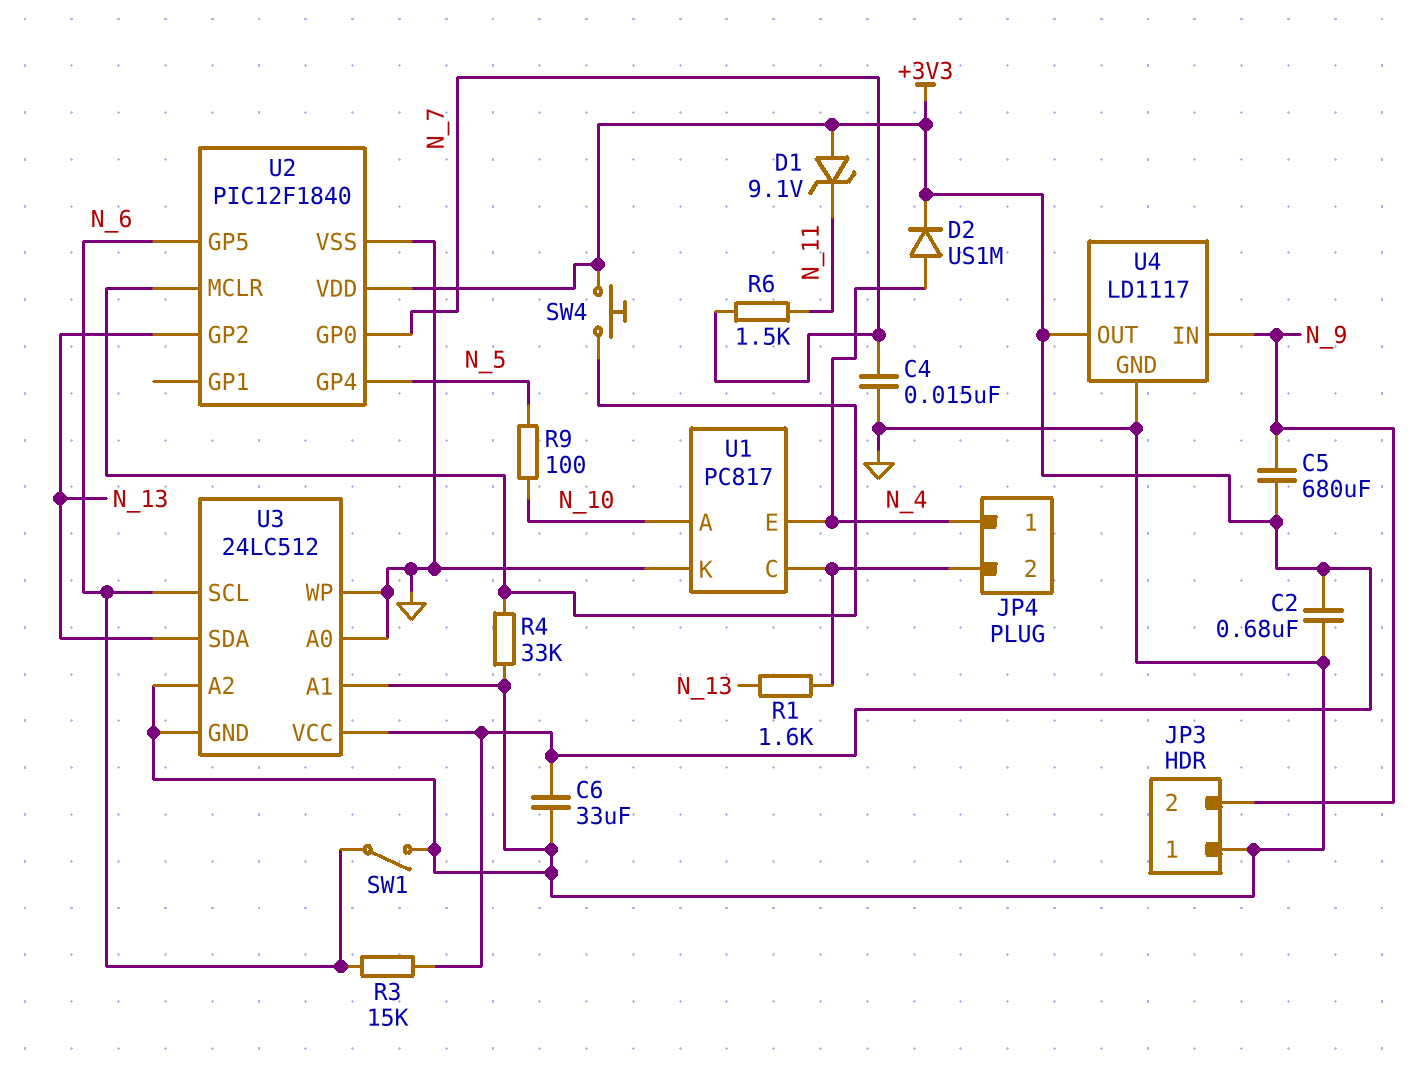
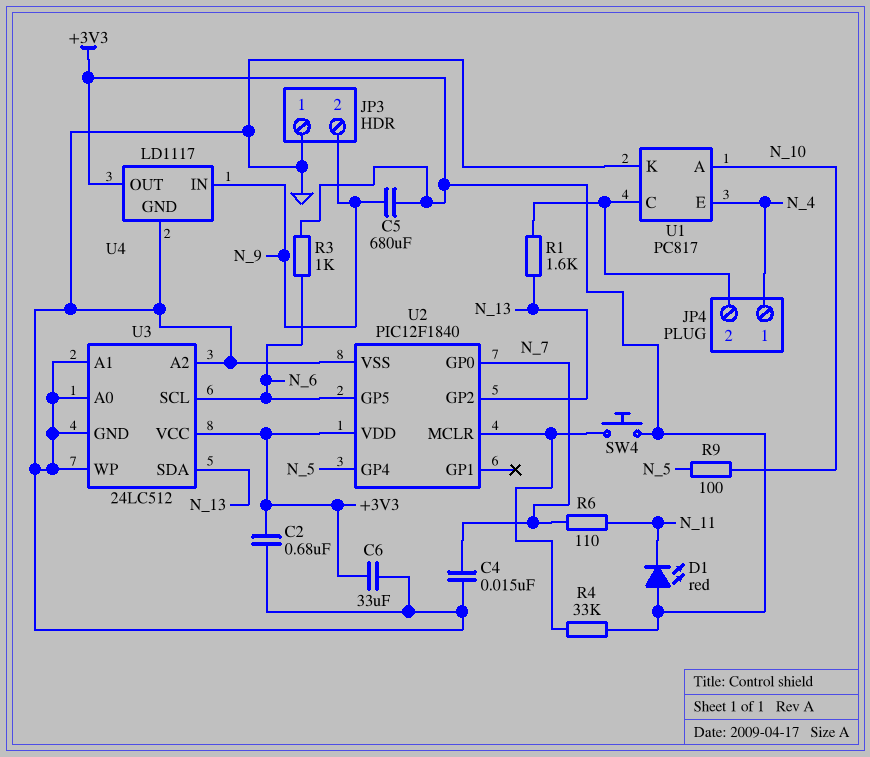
D1: zener 9.1V (A +3V3, K N_11) -> LED red (A +3V3, K N_11)
D2: diode US1M (A N_4, K +3V3) -> none
R3: 15k (+3V3, N_6) -> 1k (+3V3, N_6)
R4: 33k (GND, U2/MCLR) -> 33k (+3V3, U2/MCLR)
R6: 1.5k (N_7, N_11) -> 110 (N_7, N_11)
SW1: switch (GND, N_6) -> none

